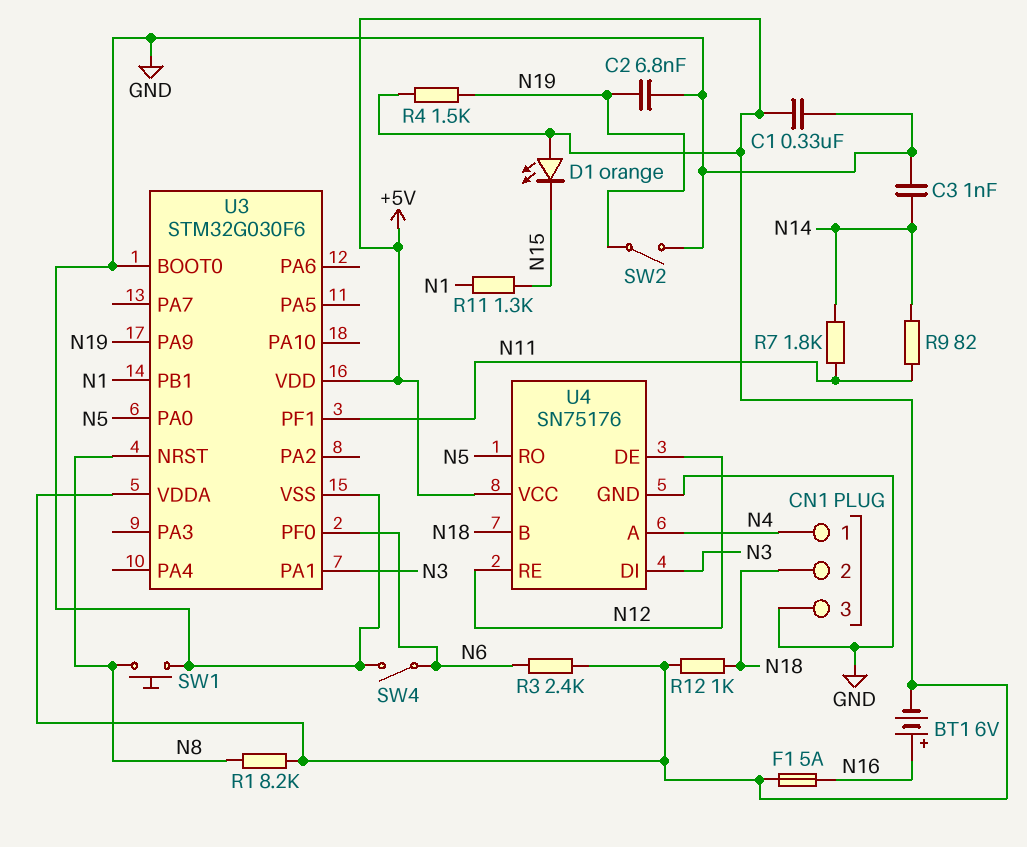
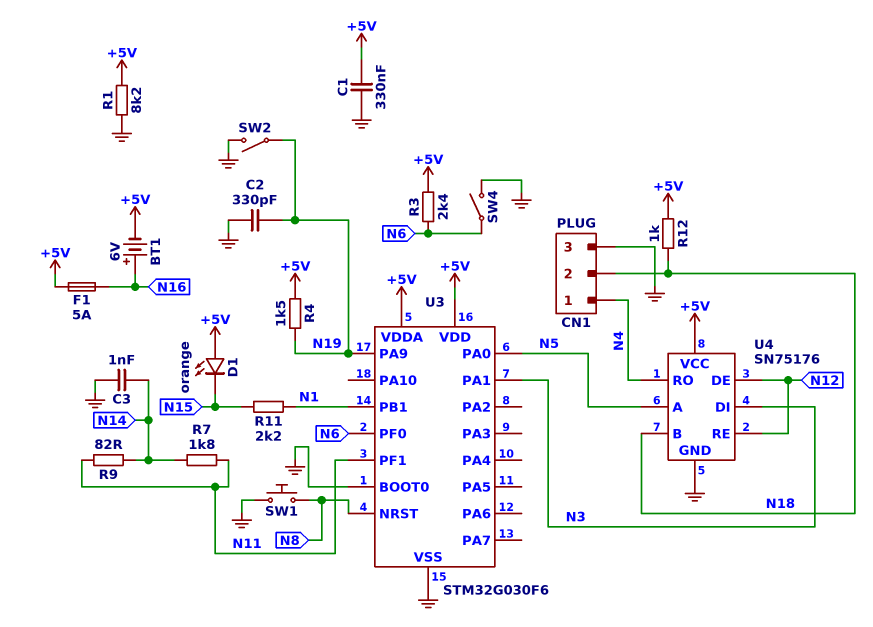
C2: 6.8nF (GND, N19) -> 330pF (GND, N19)
R1: 8.2k (+5V, N8) -> 8.2k (+5V, GND)
R11: 1.3k (N1, N15) -> 2.2k (N1, N15)
U4 pin A: N4 -> N5
U4 pin RO: N5 -> N4

